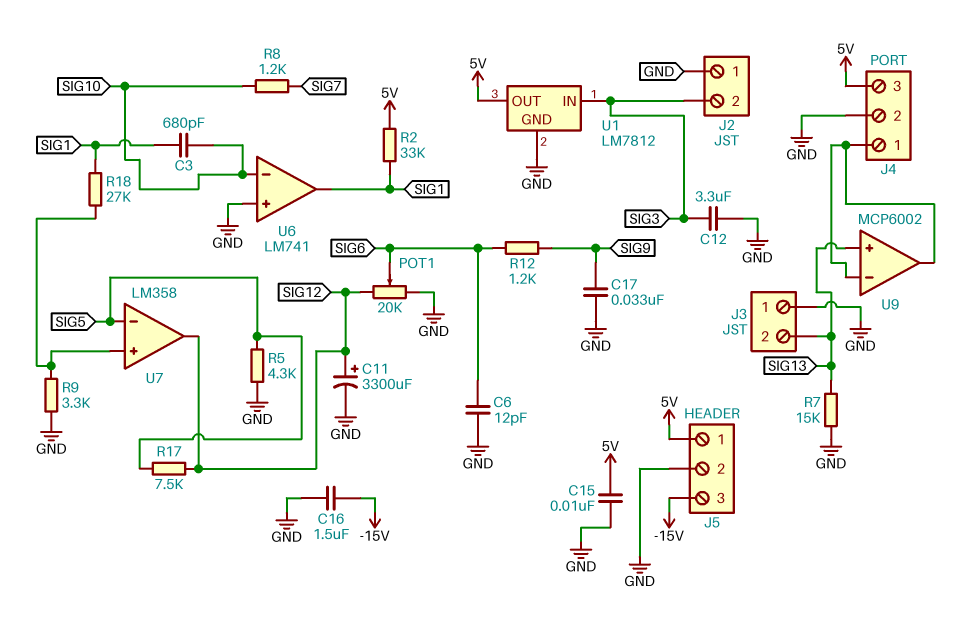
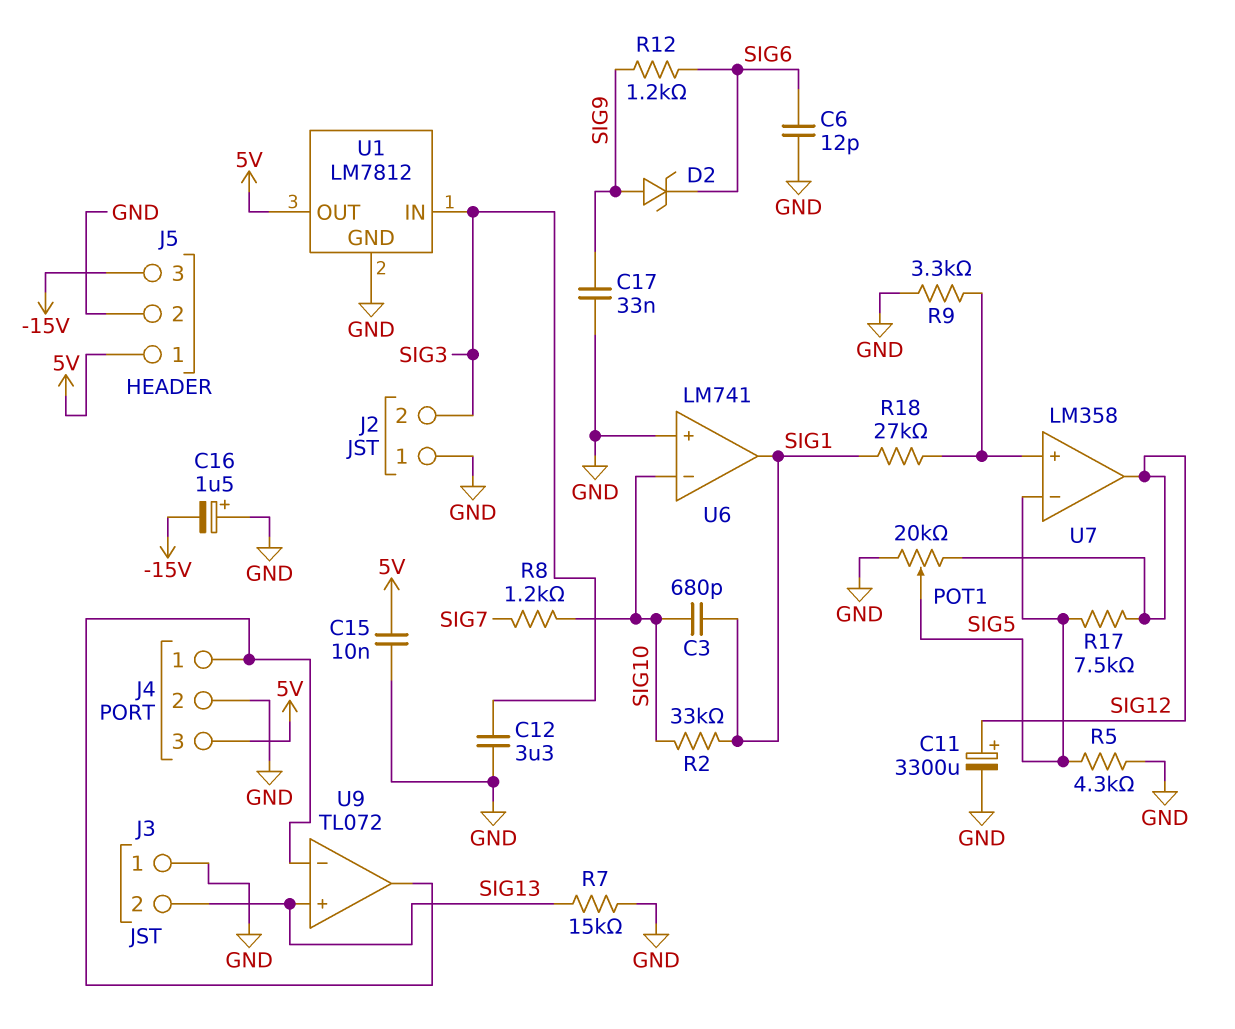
C16: 1.5uF (-15V, GND) -> 1.5uF (plus GND, minus -15V)
D2: none -> zener (A SIG9, K SIG6)
POT1: 20k (GND, SIG12, wiper SIG6) -> 20k (GND, SIG12, wiper SIG5)
R2: 33k (5V, SIG1) -> 33k (SIG1, SIG10)
U9: MCP6002 -> TL072

